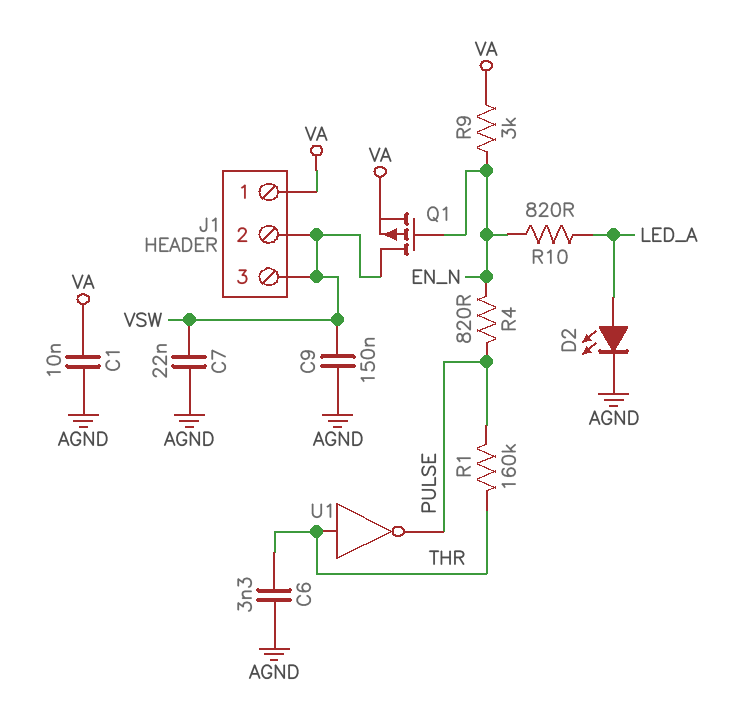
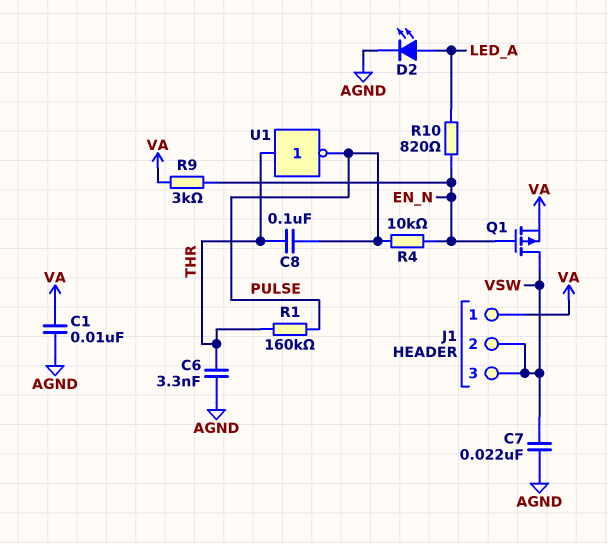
C8: none -> 100nF (PULSE, THR)
C9: 150nF (AGND, VSW) -> none
R4: 820 (EN_N, PULSE) -> 10k (EN_N, PULSE)

